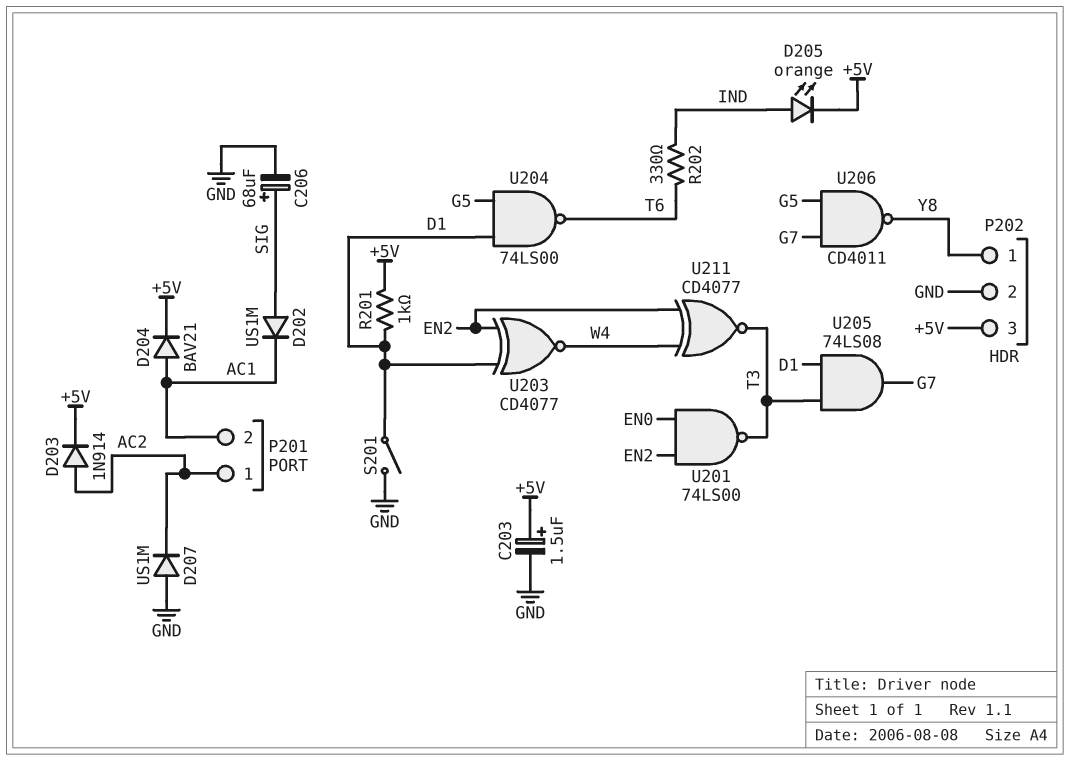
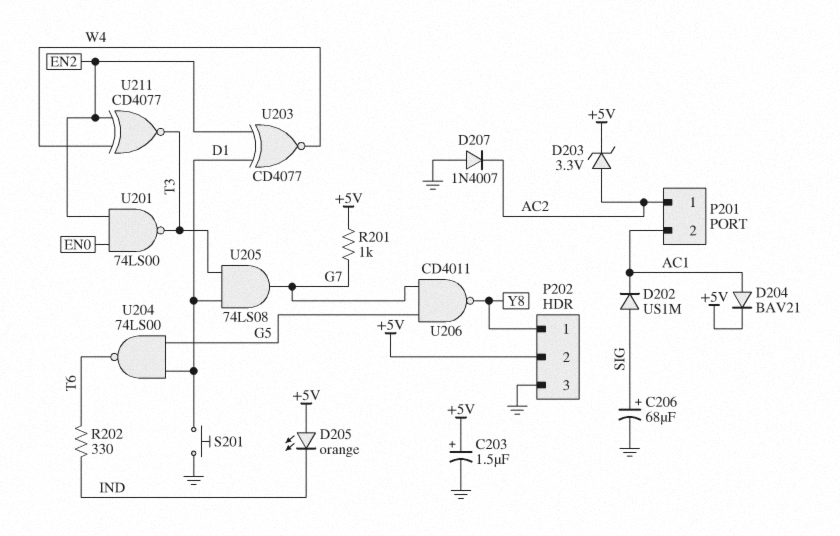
D203: diode 1N914 (A AC2, K +5V) -> zener 3.3V (A AC2, K +5V)
D205: LED orange (A IND, K +5V) -> LED orange (A +5V, K IND)
D207: diode US1M (A GND, K AC2) -> diode 1N4007 (A GND, K AC2)
P202 pin 2: GND -> +5V
P202 pin 3: +5V -> GND
R201: 1k (+5V, D1) -> 1k (+5V, G7)
S201: switch (D1, GND) -> button (D1, GND)

